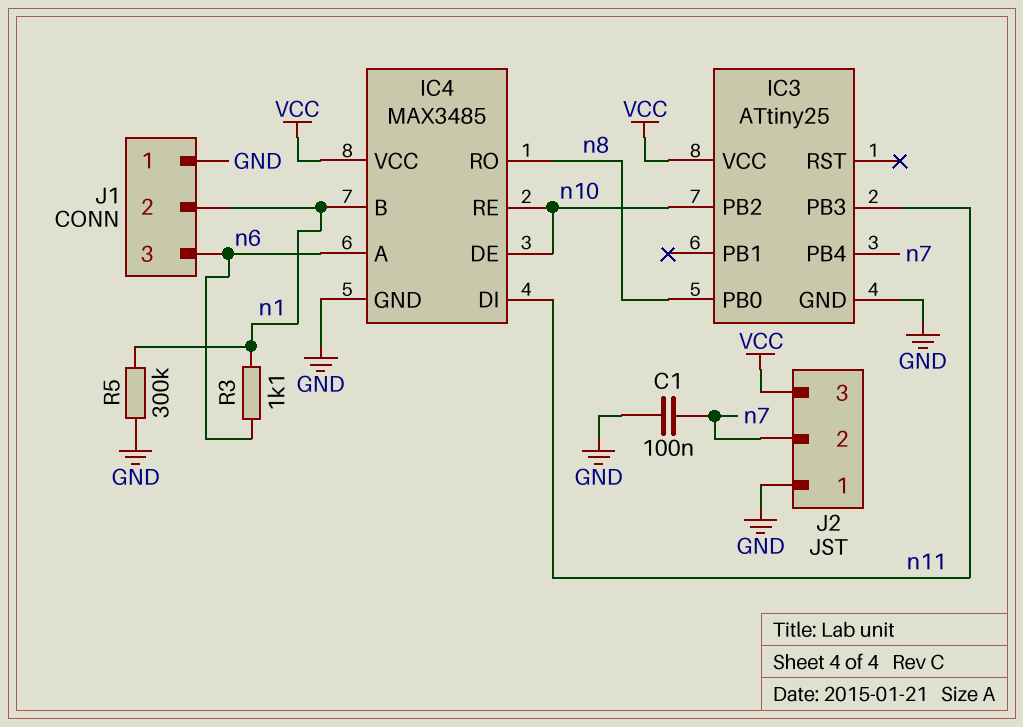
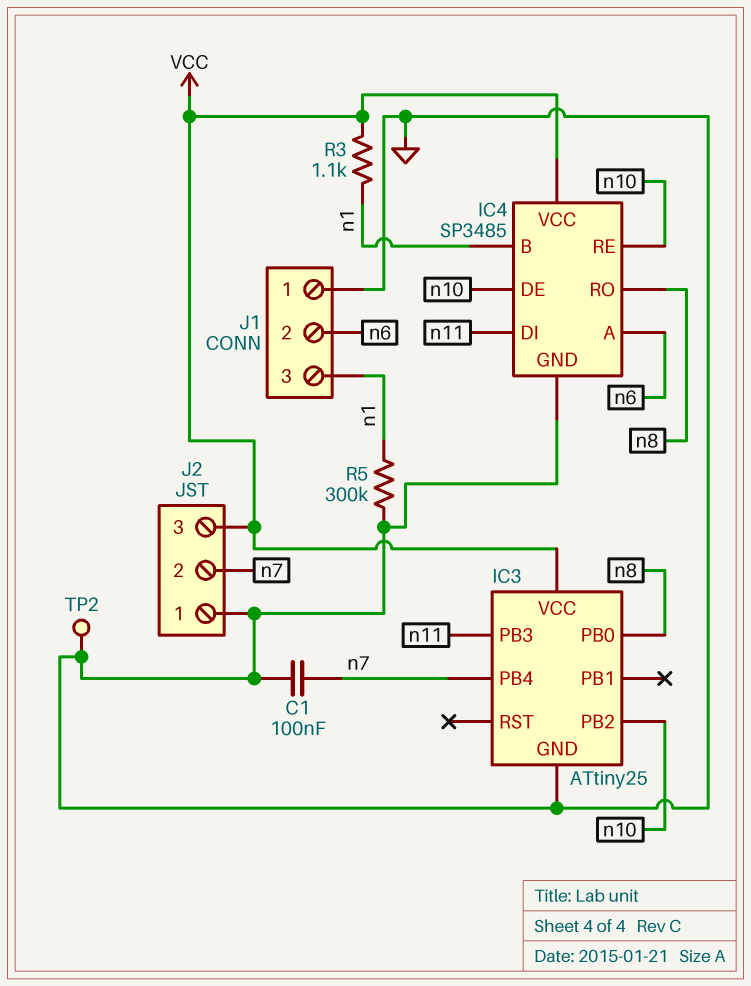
IC4: MAX3485 -> SP3485
J1 pin 2: n1 -> n6
J1 pin 3: n6 -> n1
R3: 1.1k (n1, n6) -> 1.1k (VCC, n1)
TP2: none -> test point (GND)

